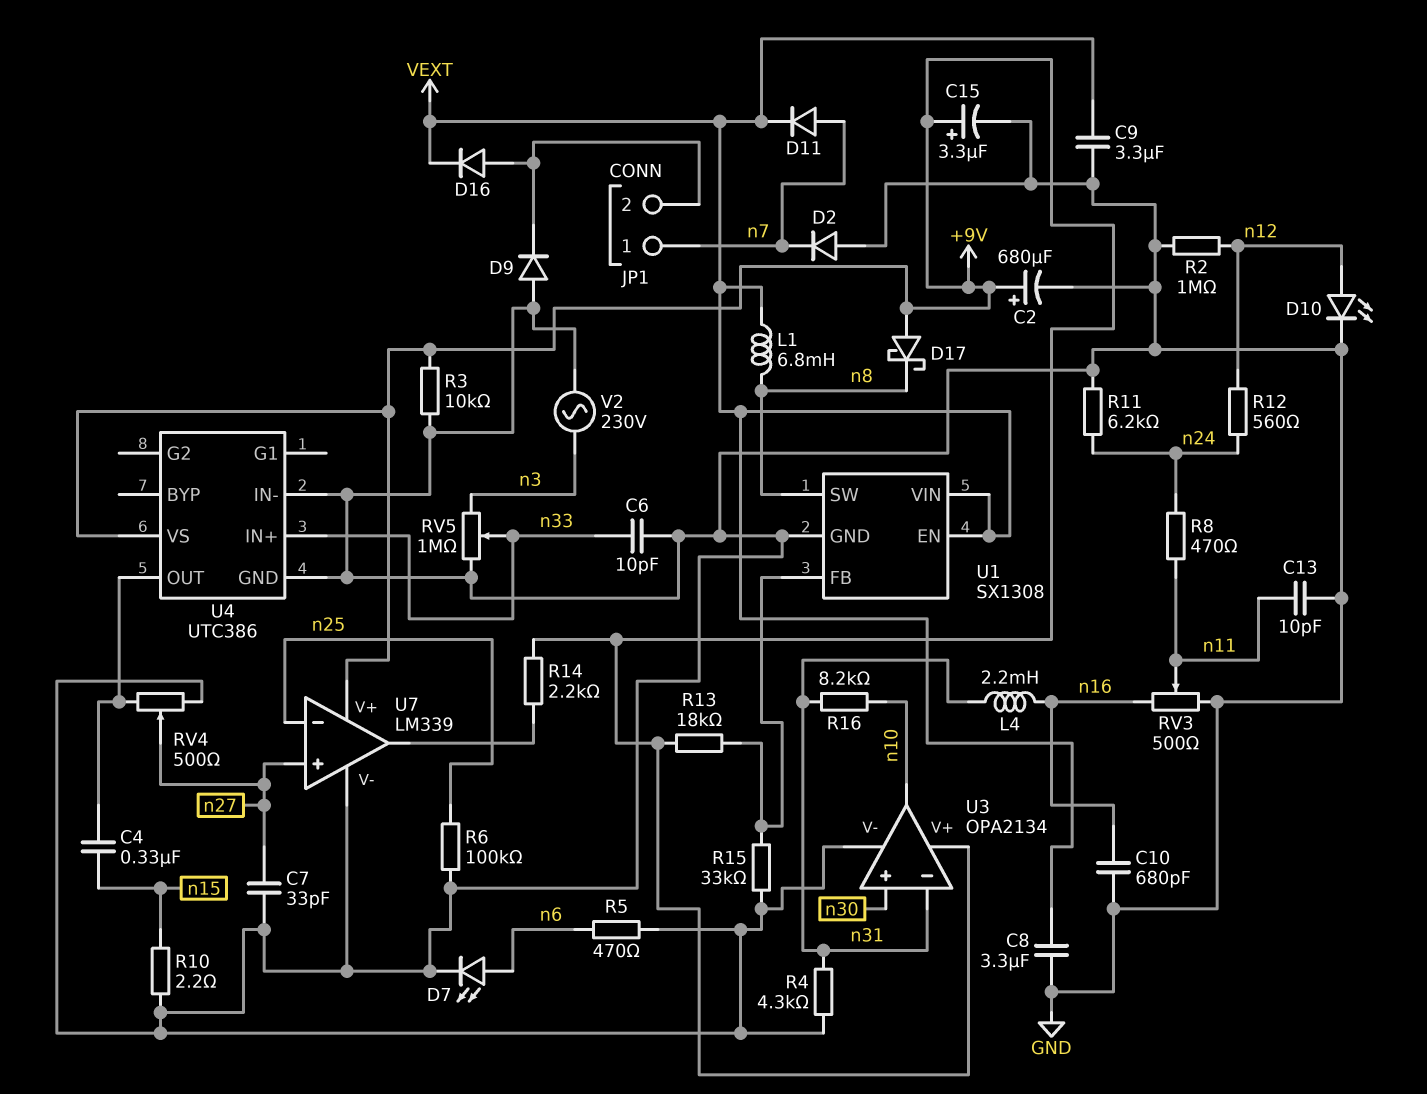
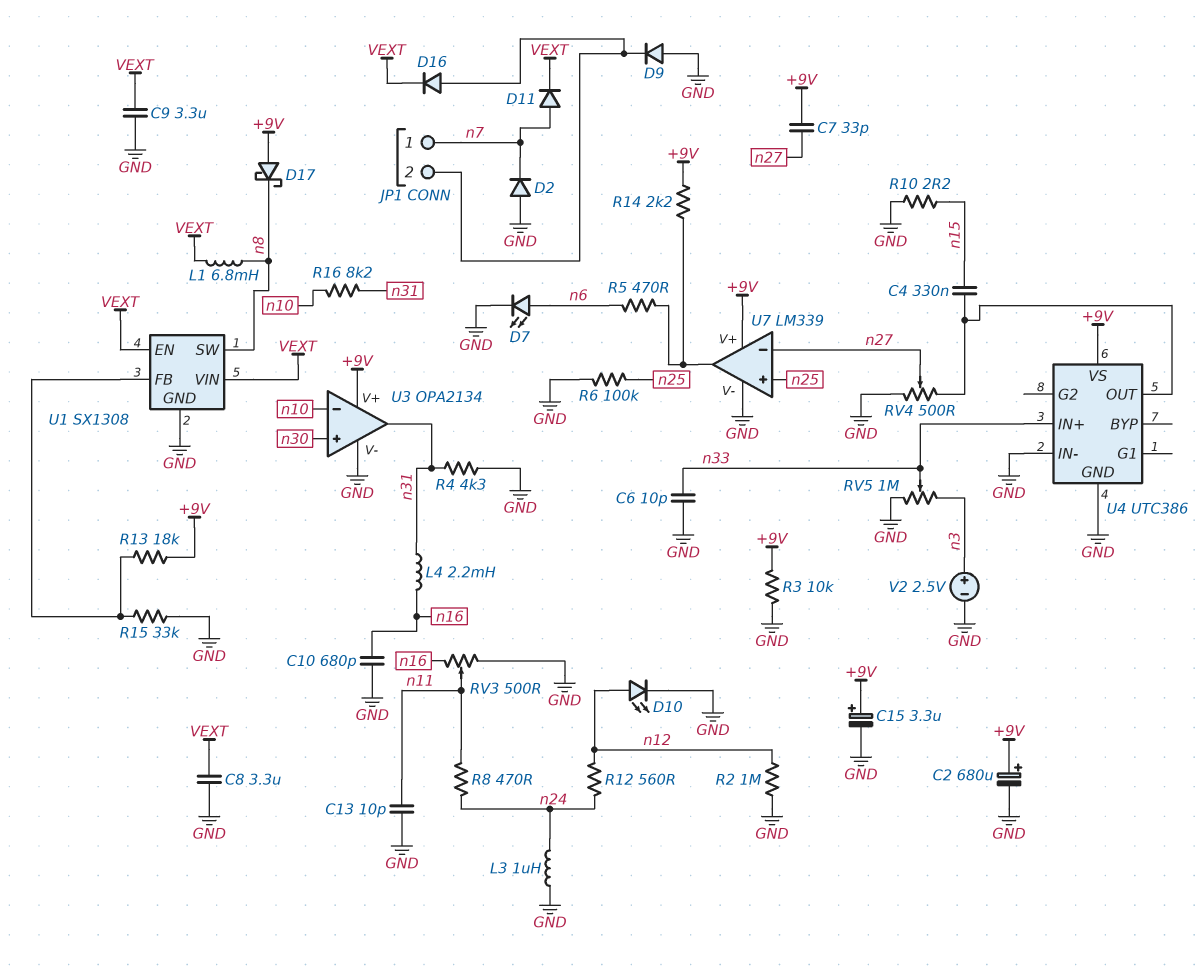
C7: 33pF (GND, n27) -> 33pF (+9V, n27)
L3: none -> 1uH (GND, n24)
R5: 470 (GND, n6) -> 470 (U7/out, n6)
R11: 6.2k (GND, n24) -> none
U3 pin in-: n31 -> n10
U3 pin out: n10 -> n31
U7 pin in+: n27 -> n25
U7 pin in-: n25 -> n27
V2: AC 230V (GND, n3) -> 2.5V (plus n3, minus GND)

